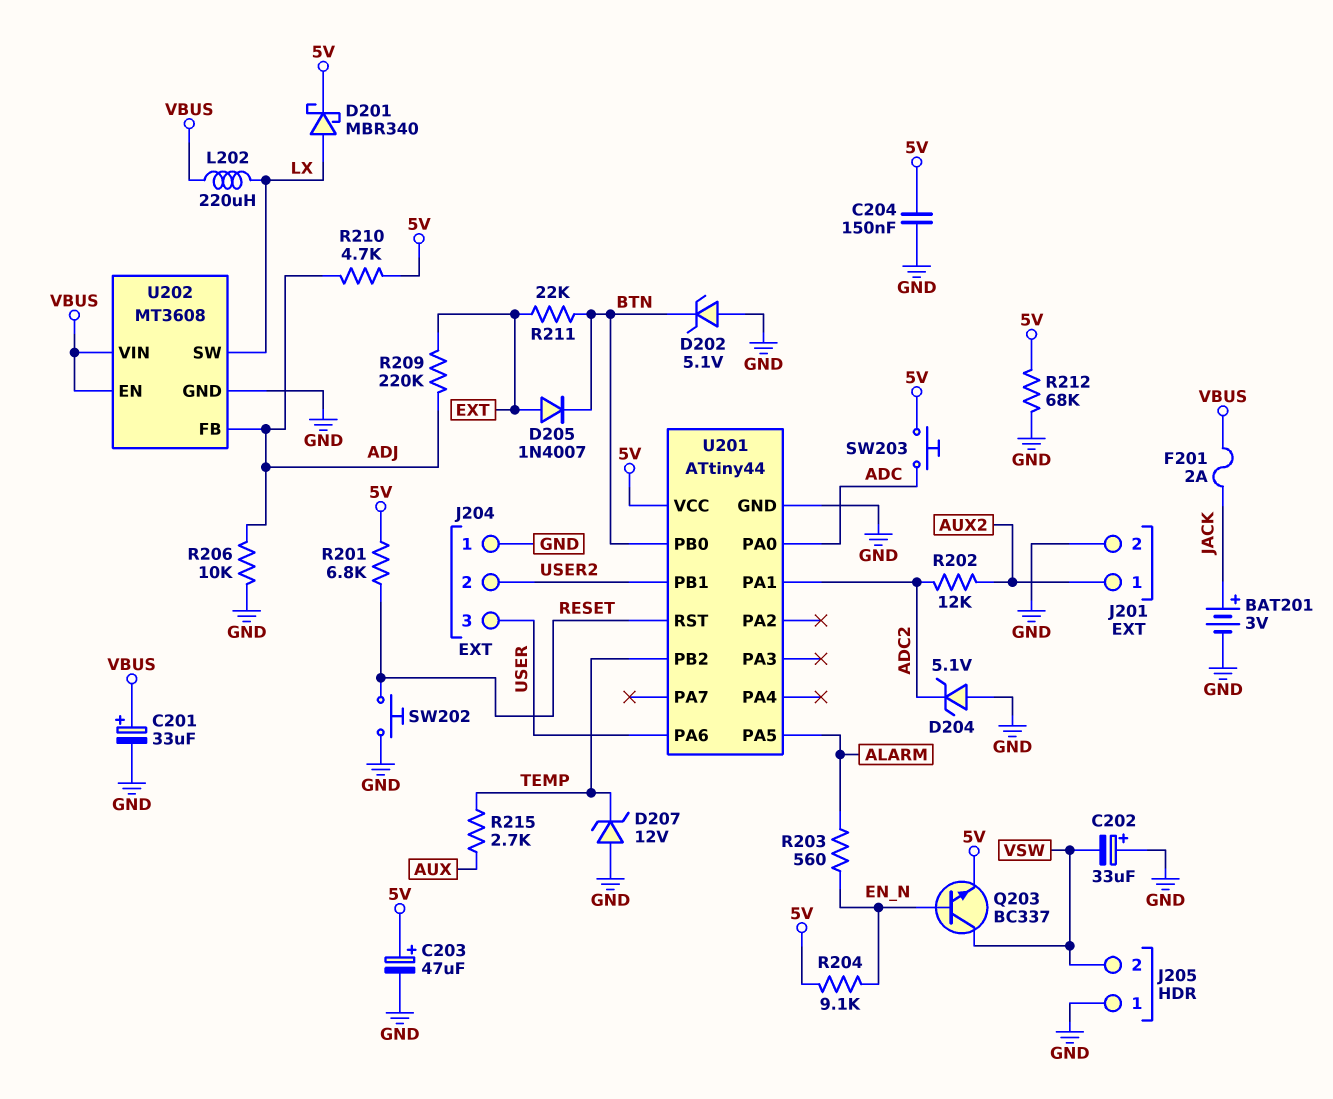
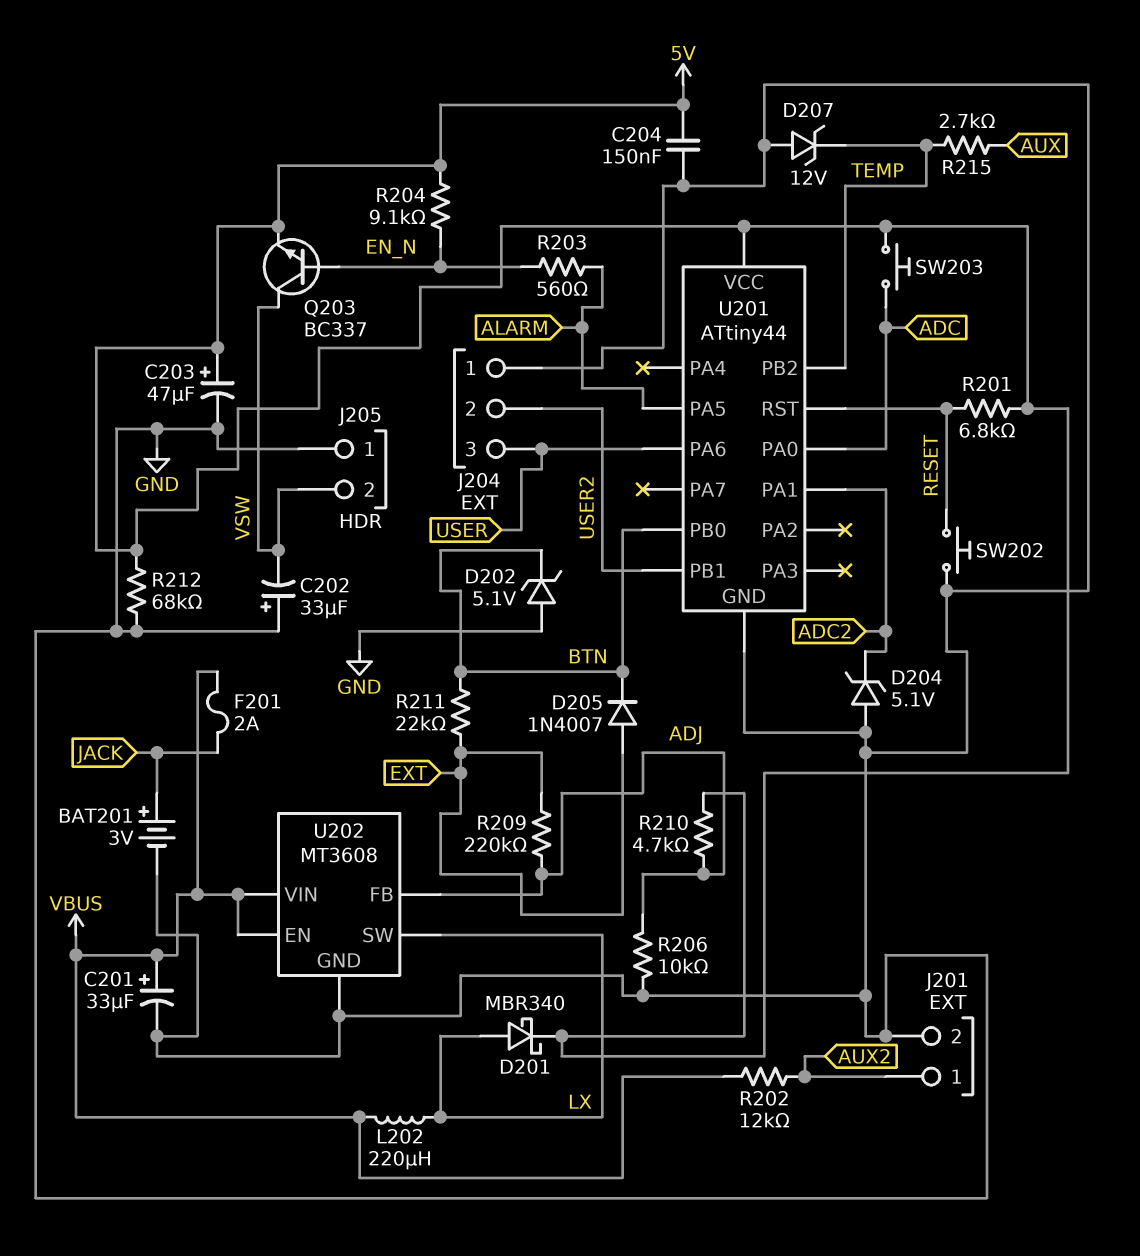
R202: 12k (ADC2, AUX2) -> 12k (AUX2, VBUS)

